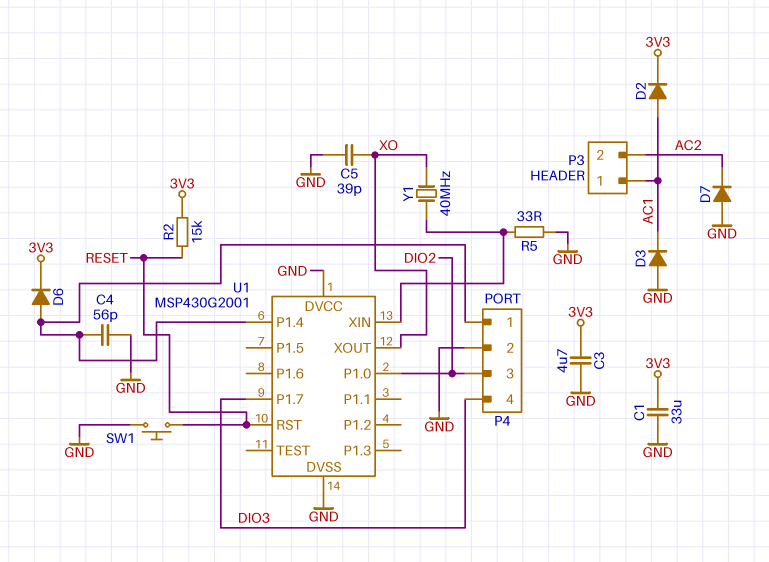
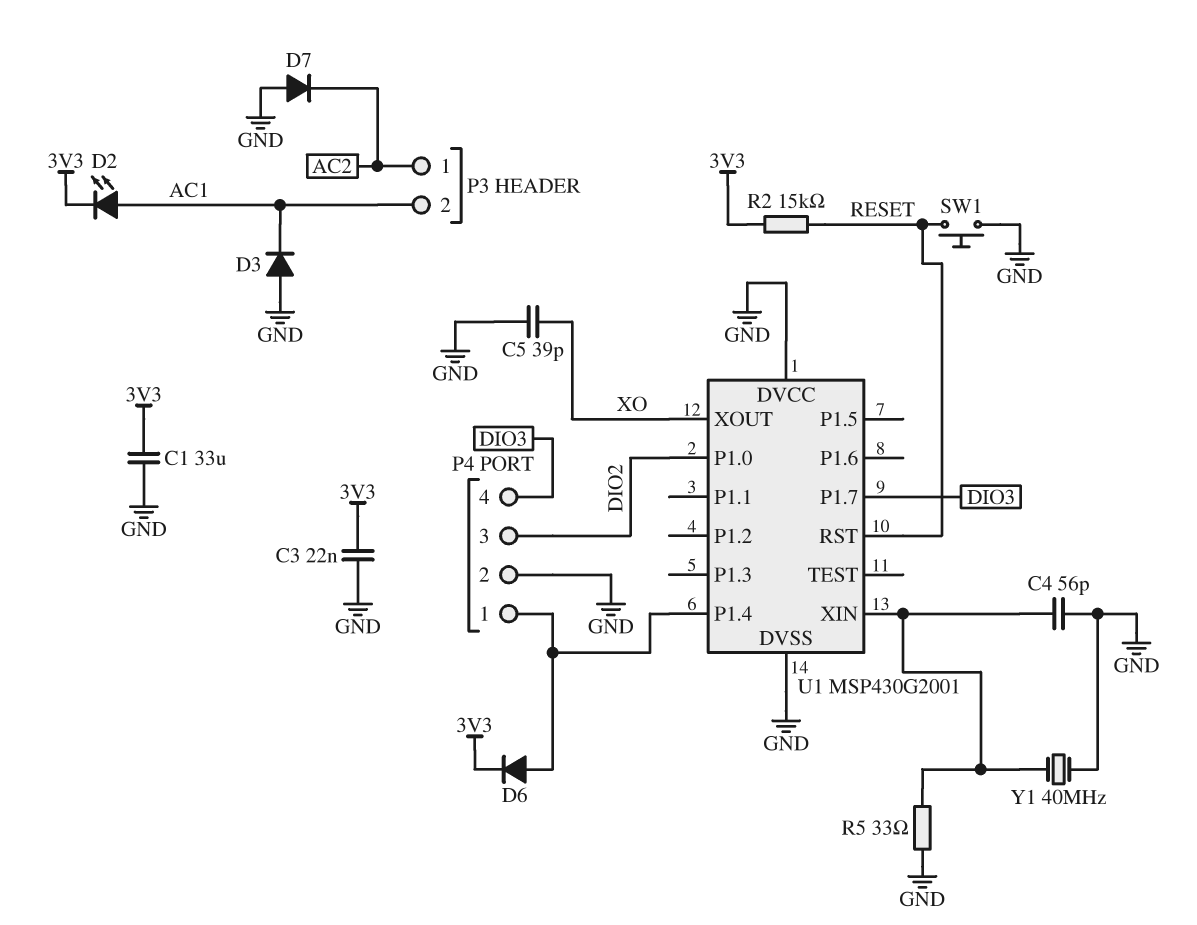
C3: 4.7uF (3V3, GND) -> 22nF (3V3, GND)
C4: 56pF (GND, P4/1) -> 56pF (GND, U1/XIN)
D2: diode (A AC1, K 3V3) -> LED (A AC1, K 3V3)
P3 pin 1: AC1 -> AC2
P3 pin 2: AC2 -> AC1
Y1: 40MHz (U1/XIN, XO) -> 40MHz (GND, U1/XIN)

